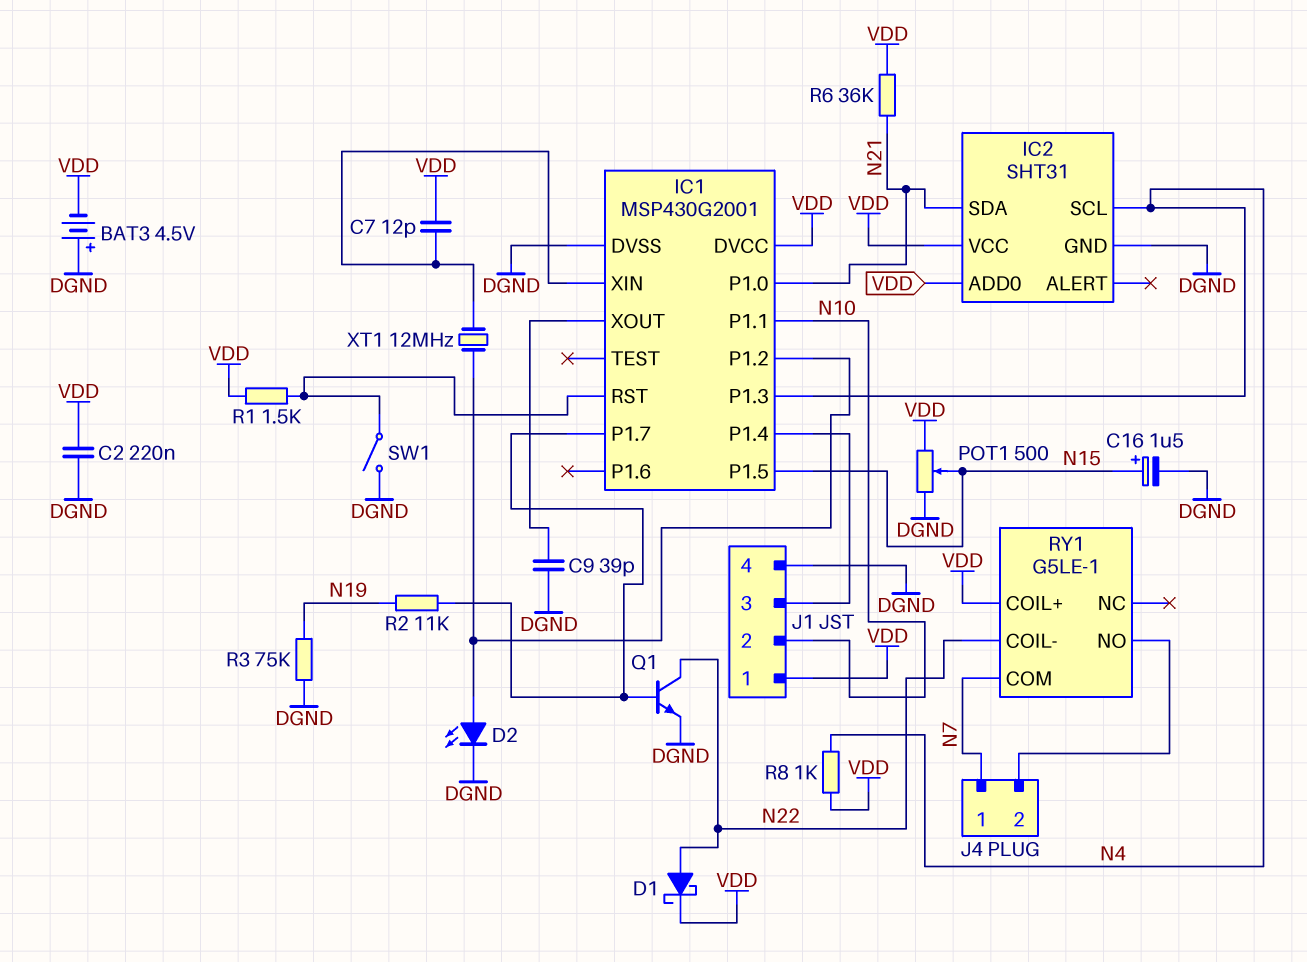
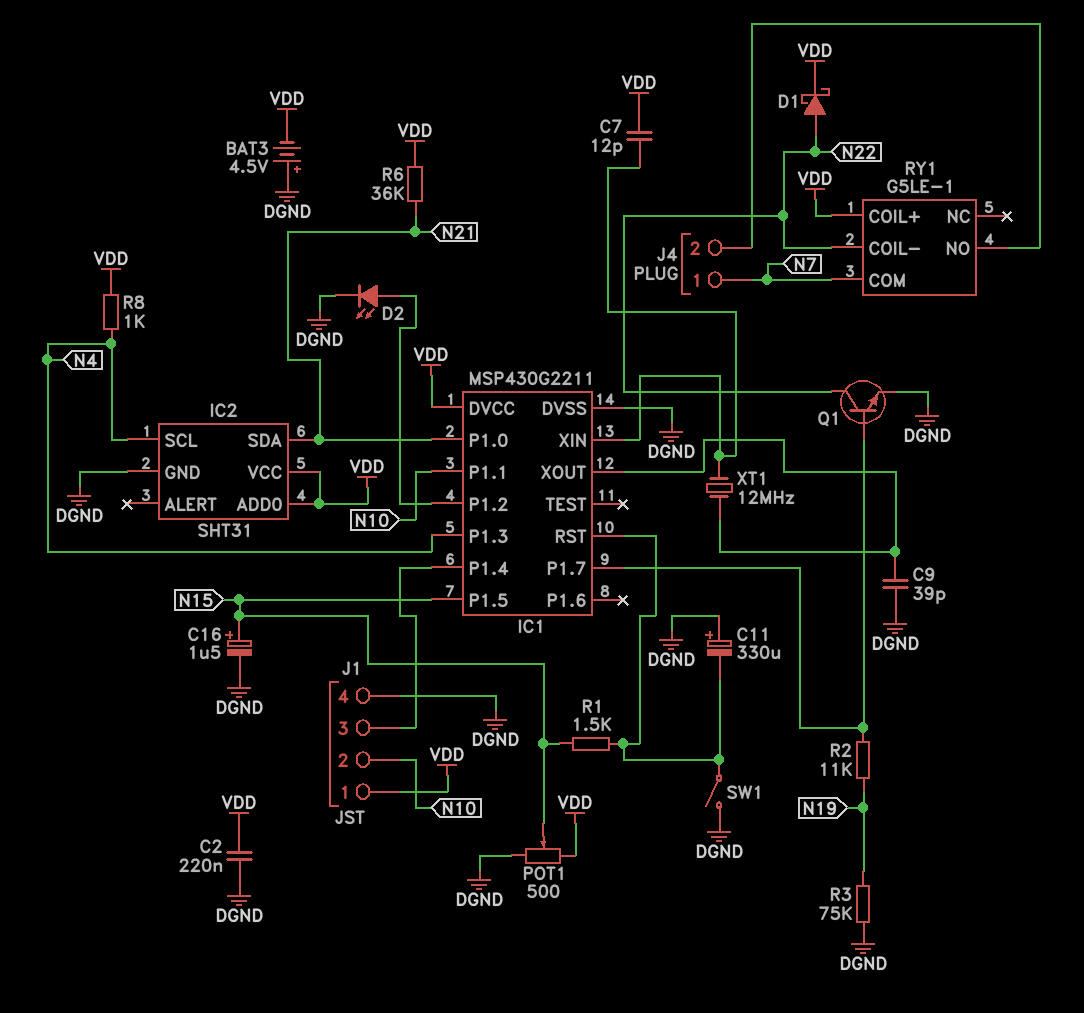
C11: none -> 330uF (plus DGND, minus IC1/RST)
IC1: MSP430G2001 -> MSP430G2211
R1: 1.5k (IC1/RST, VDD) -> 1.5k (IC1/RST, N15)
XT1: 12MHz (IC1/P1.2, IC1/XIN) -> 12MHz (IC1/XIN, IC1/XOUT)

